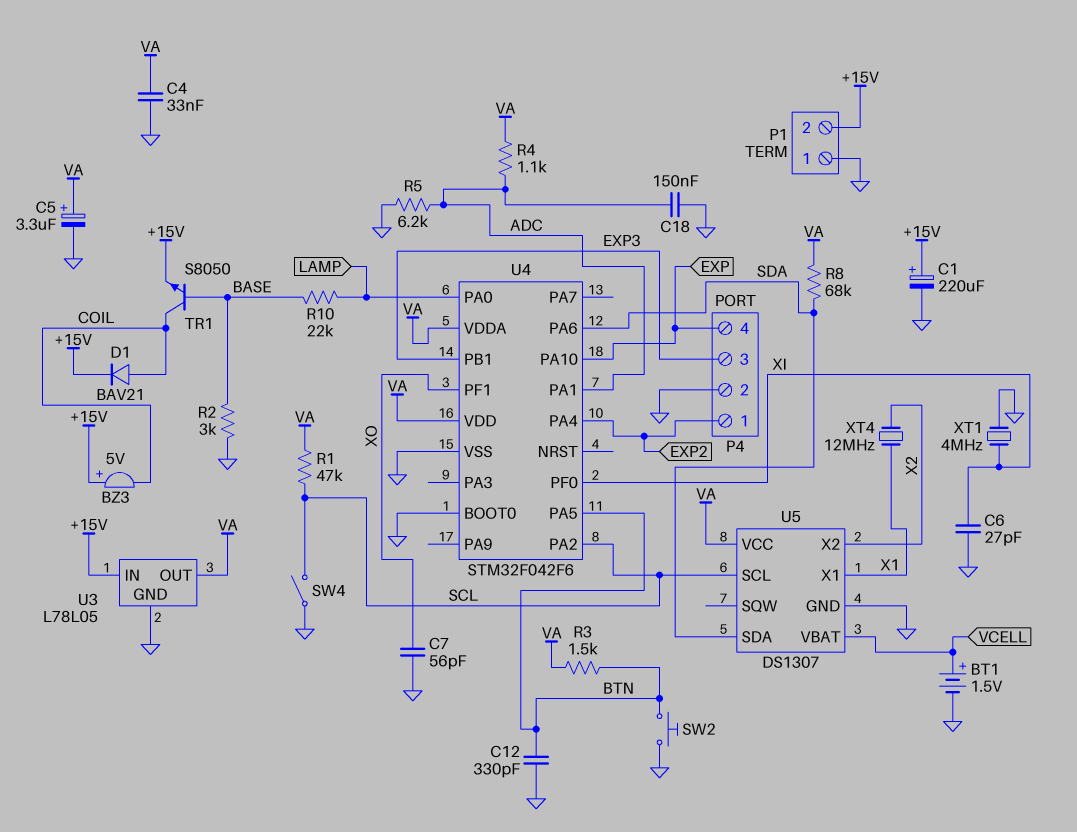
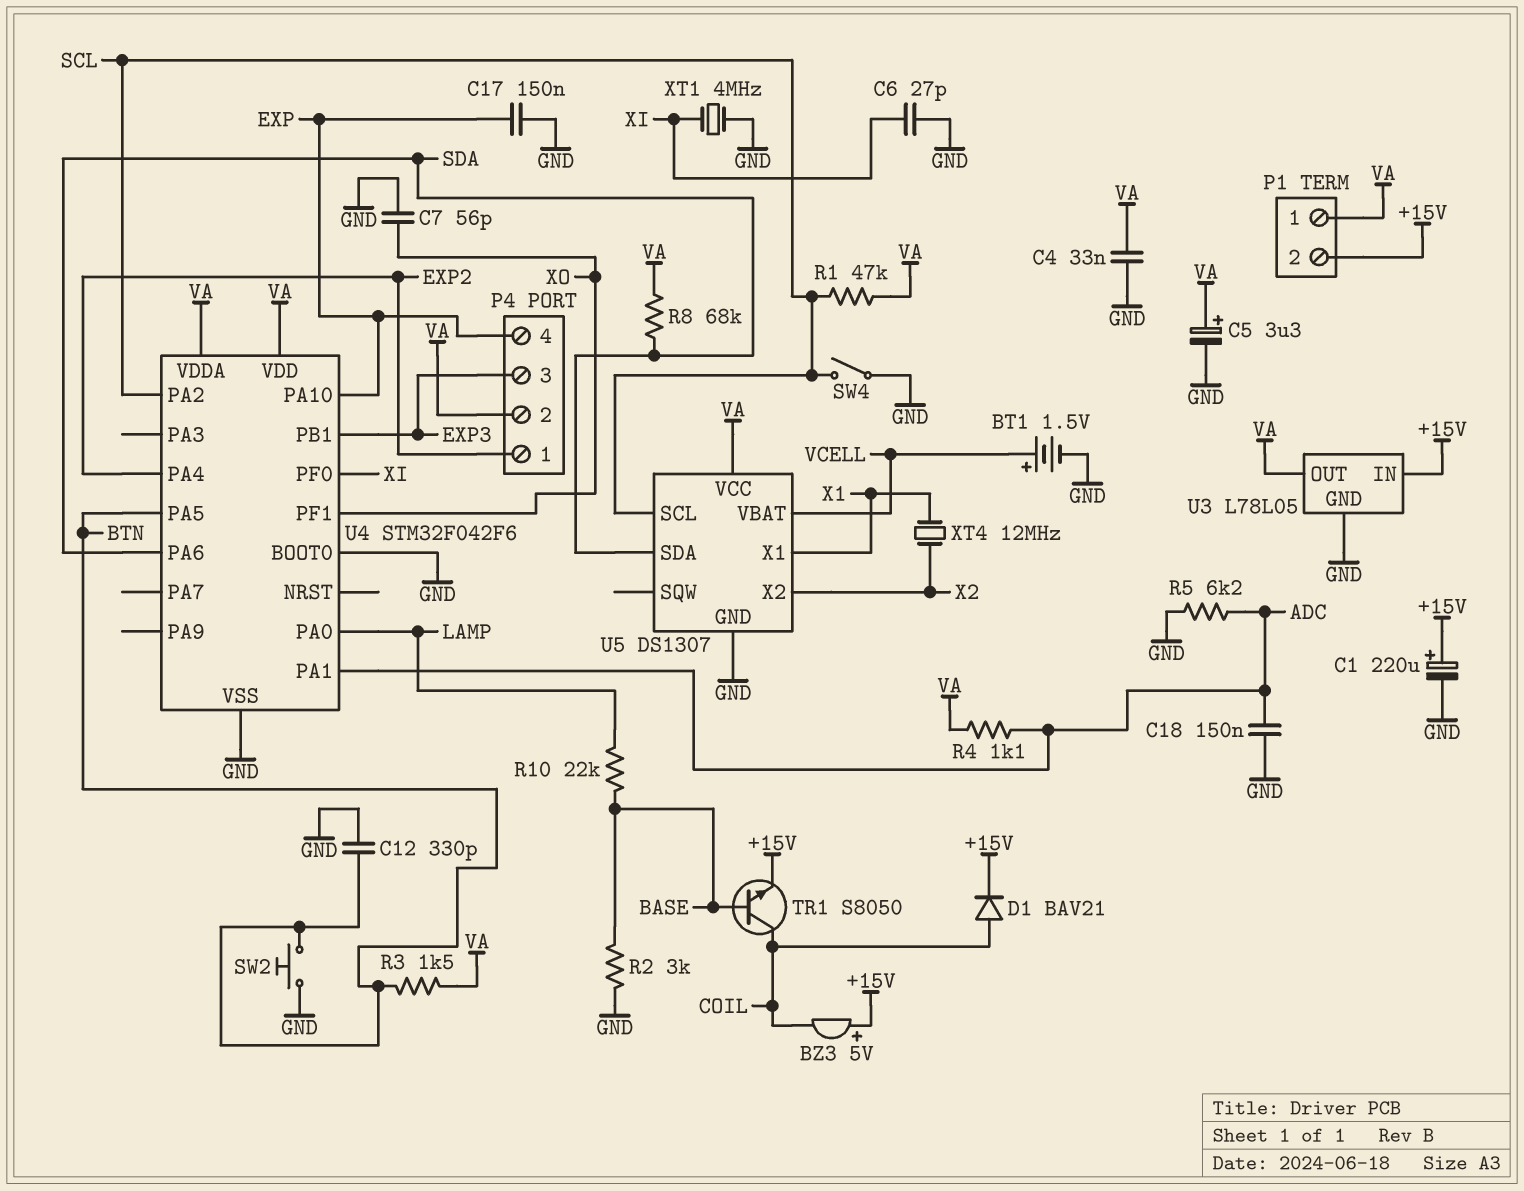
C17: none -> 150nF (EXP, GND)
P1 pin 1: GND -> VA
P4 pin 2: GND -> VA

